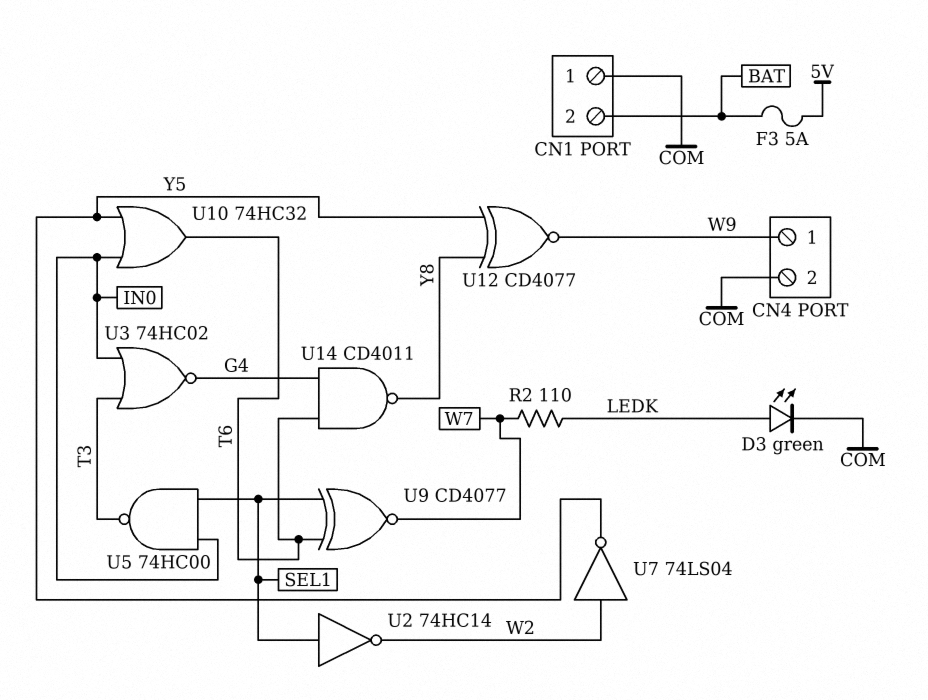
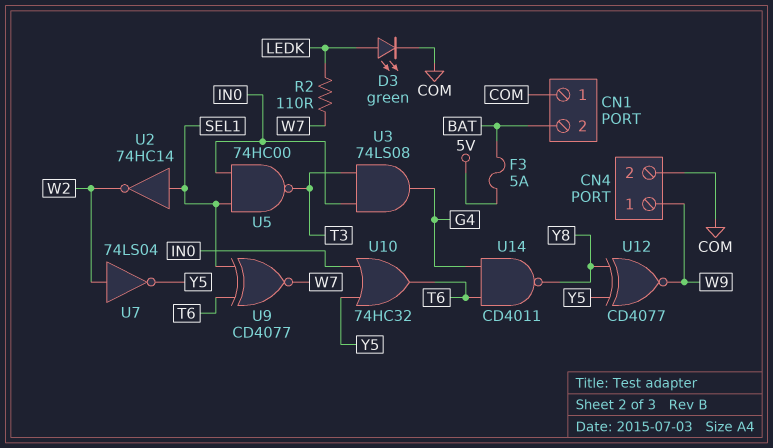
U3: NOR 74HC02 (in IN0, in T3, out G4) -> AND 74LS08 (in IN0, in T3, out G4)

